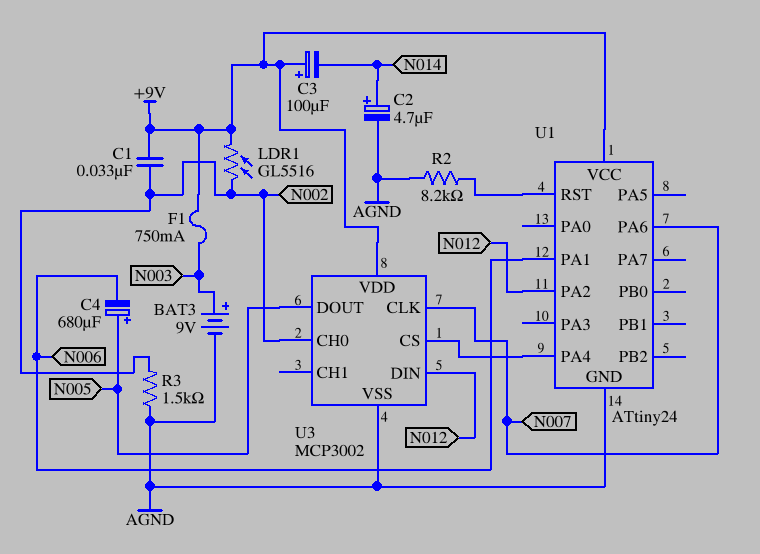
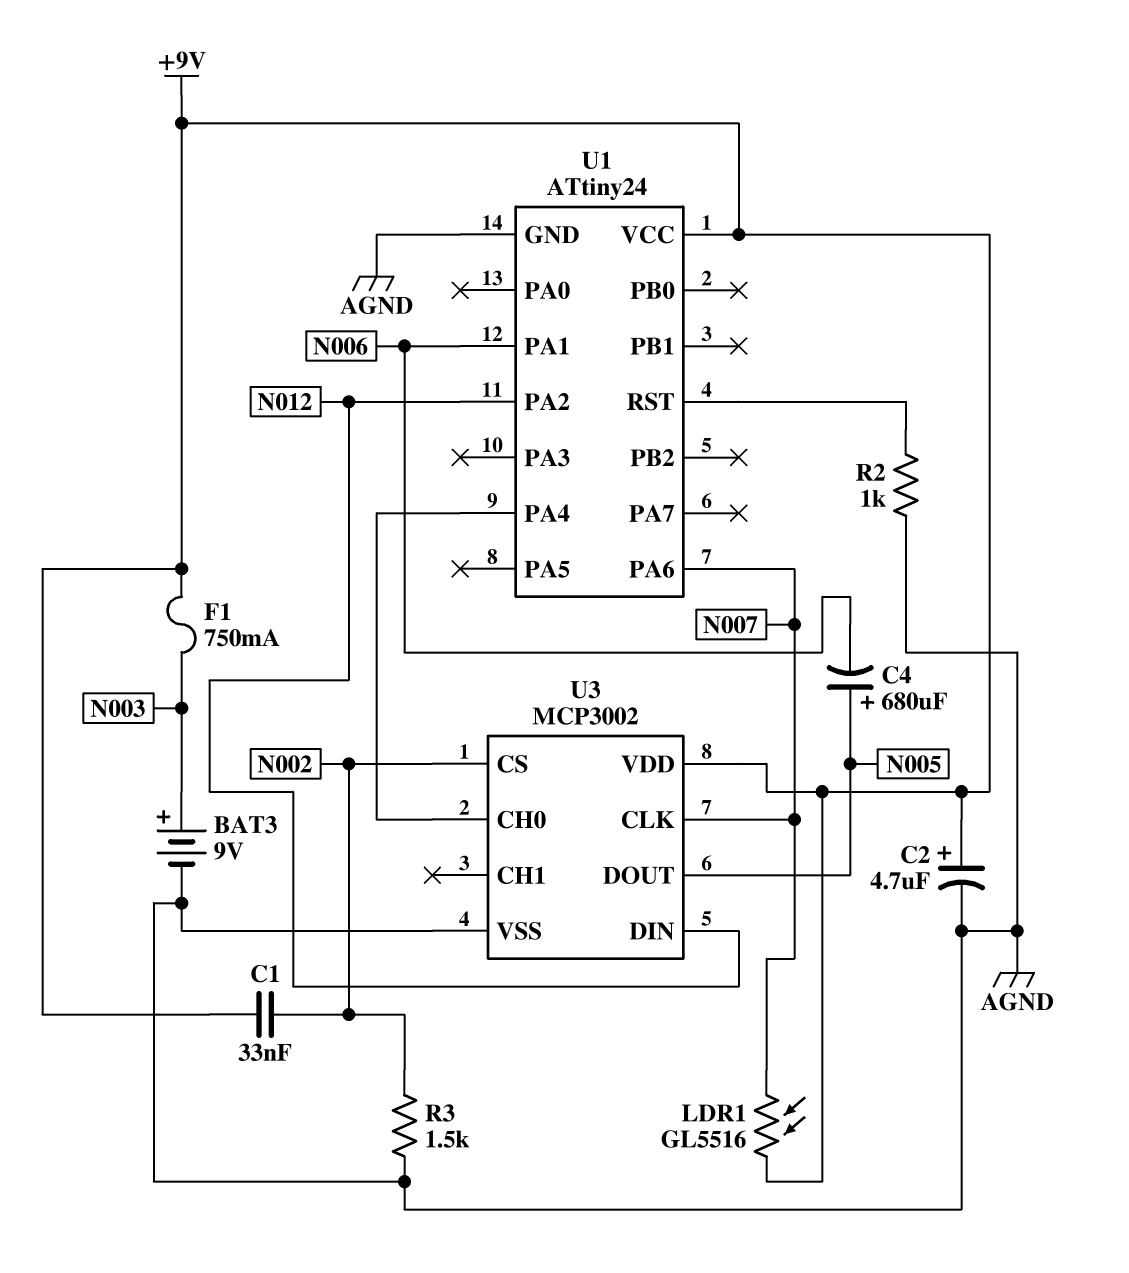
C2: 4.7uF (plus N014, minus AGND) -> 4.7uF (plus +9V, minus AGND)
C3: 100uF (plus +9V, minus N014) -> none
LDR1: GL5516 (+9V, N002) -> GL5516 (+9V, N007)
R2: 8.2k (AGND, U1/RST) -> 1k (AGND, U1/RST)
U3 pin CH0: N002 -> U1/PA4
U3 pin CS: U1/PA4 -> N002

